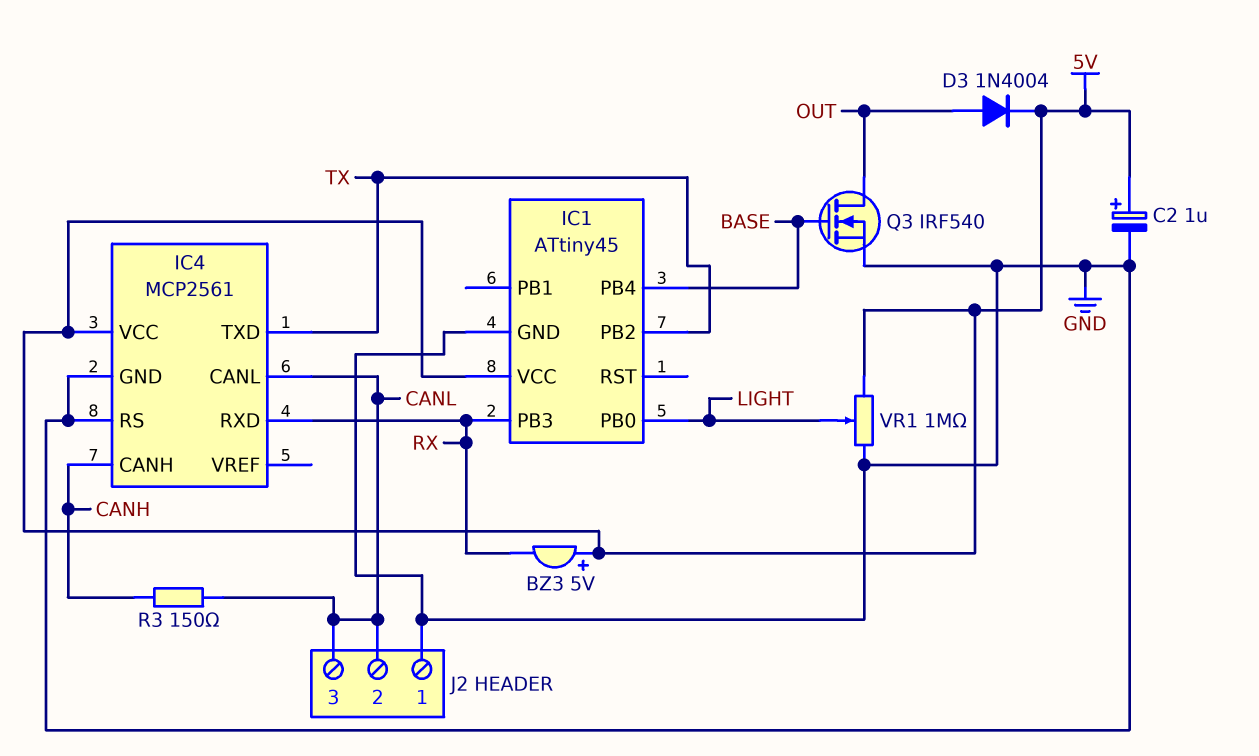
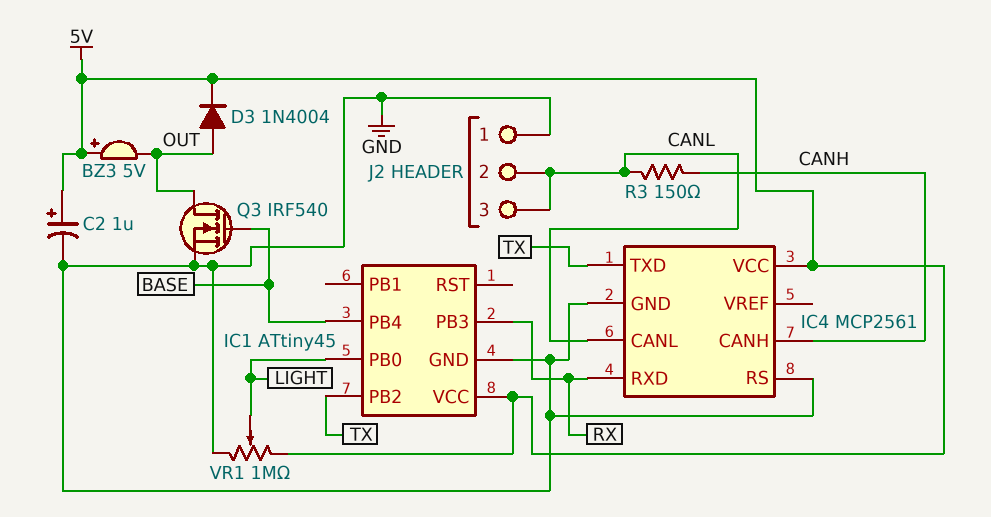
BZ3: buzzer 5V (plus 5V, minus RX) -> buzzer 5V (plus 5V, minus OUT)

